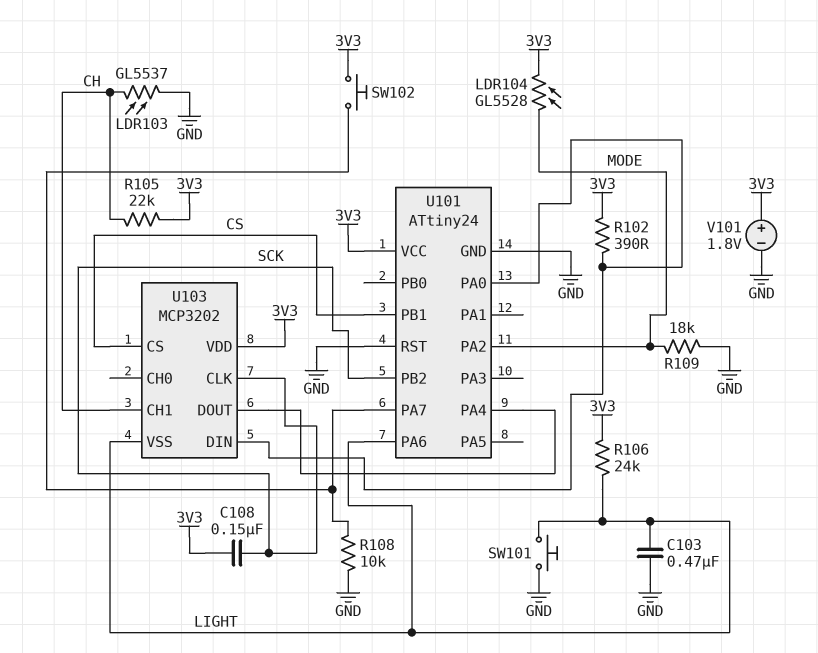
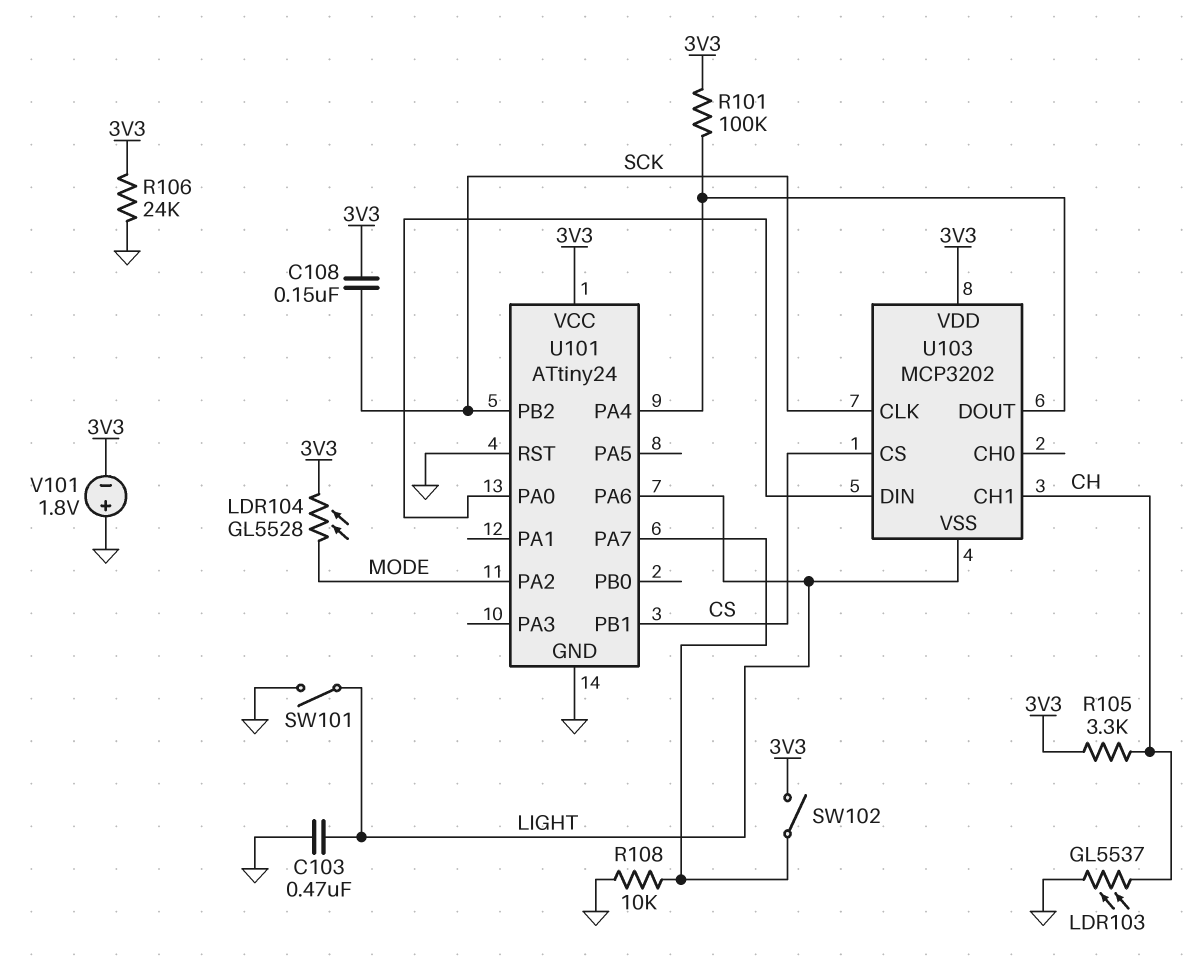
R101: none -> 100k (3V3, U101/PA4)
R102: 390 (3V3, U101/PA0) -> none
R105: 22k (3V3, CH) -> 3.3k (3V3, CH)
R106: 24k (3V3, LIGHT) -> 24k (3V3, GND)
R109: 18k (GND, MODE) -> none
SW101: button (GND, LIGHT) -> switch (GND, LIGHT)
SW102: button (3V3, U101/PA7) -> switch (3V3, U101/PA7)
V101: 1.8V (plus 3V3, minus GND) -> 1.8V (plus GND, minus 3V3)

